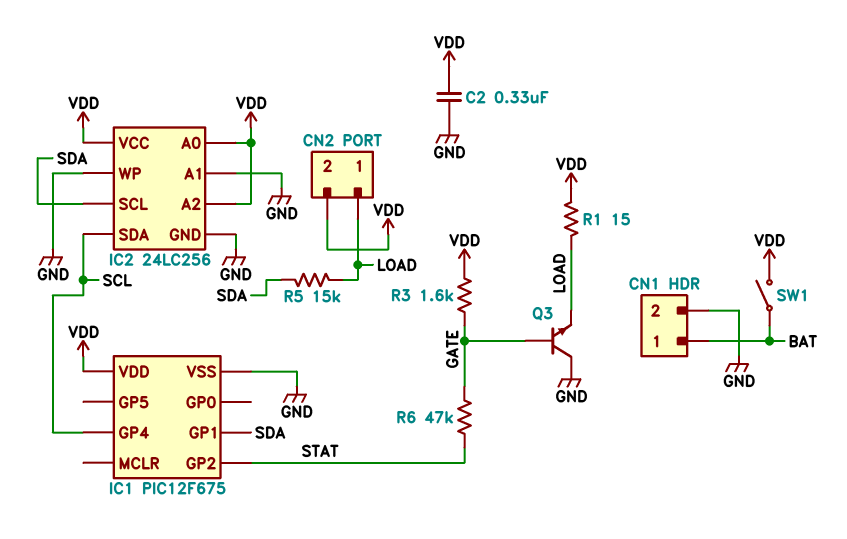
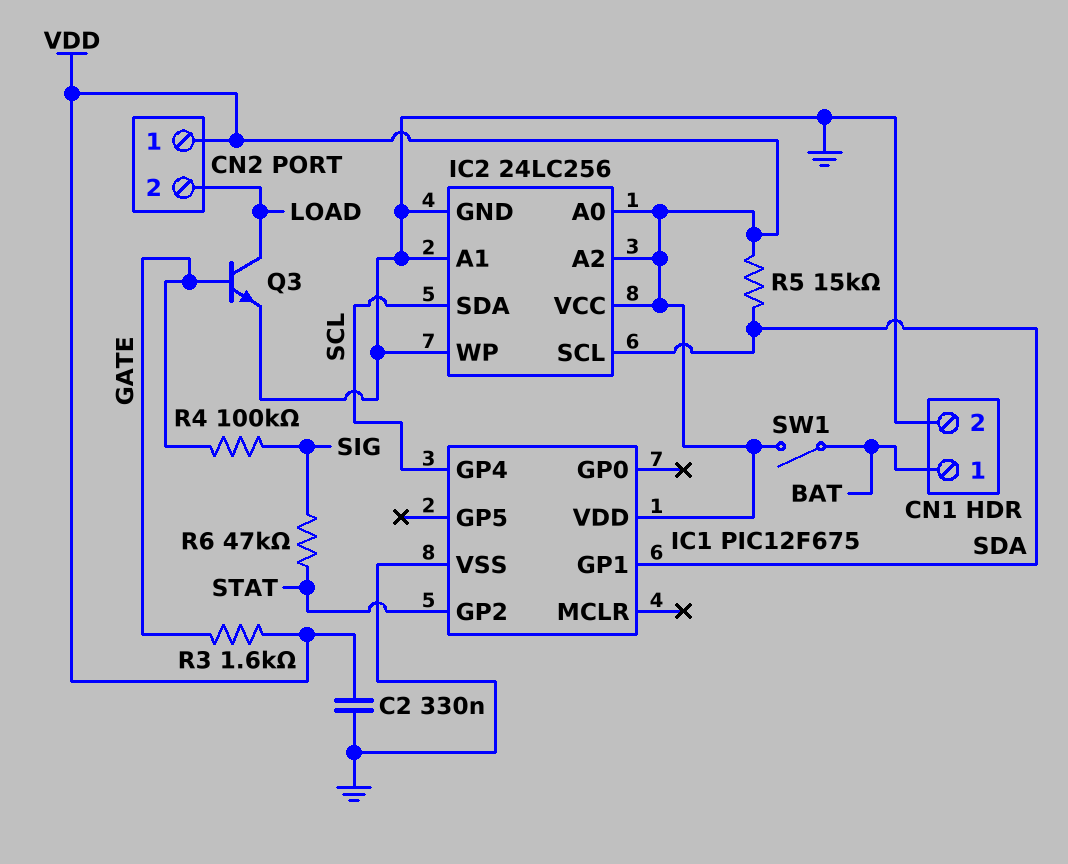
CN2 pin 1: LOAD -> VDD
CN2 pin 2: VDD -> LOAD
Q3: NPN (B GATE, C GND, E LOAD) -> NPN (B GATE, C LOAD, E GND)
R1: 15 (LOAD, VDD) -> none
R4: none -> 100k (GATE, SIG)
R5: 15k (LOAD, SDA) -> 15k (SDA, VDD)
R6: 47k (GATE, STAT) -> 47k (SIG, STAT)

